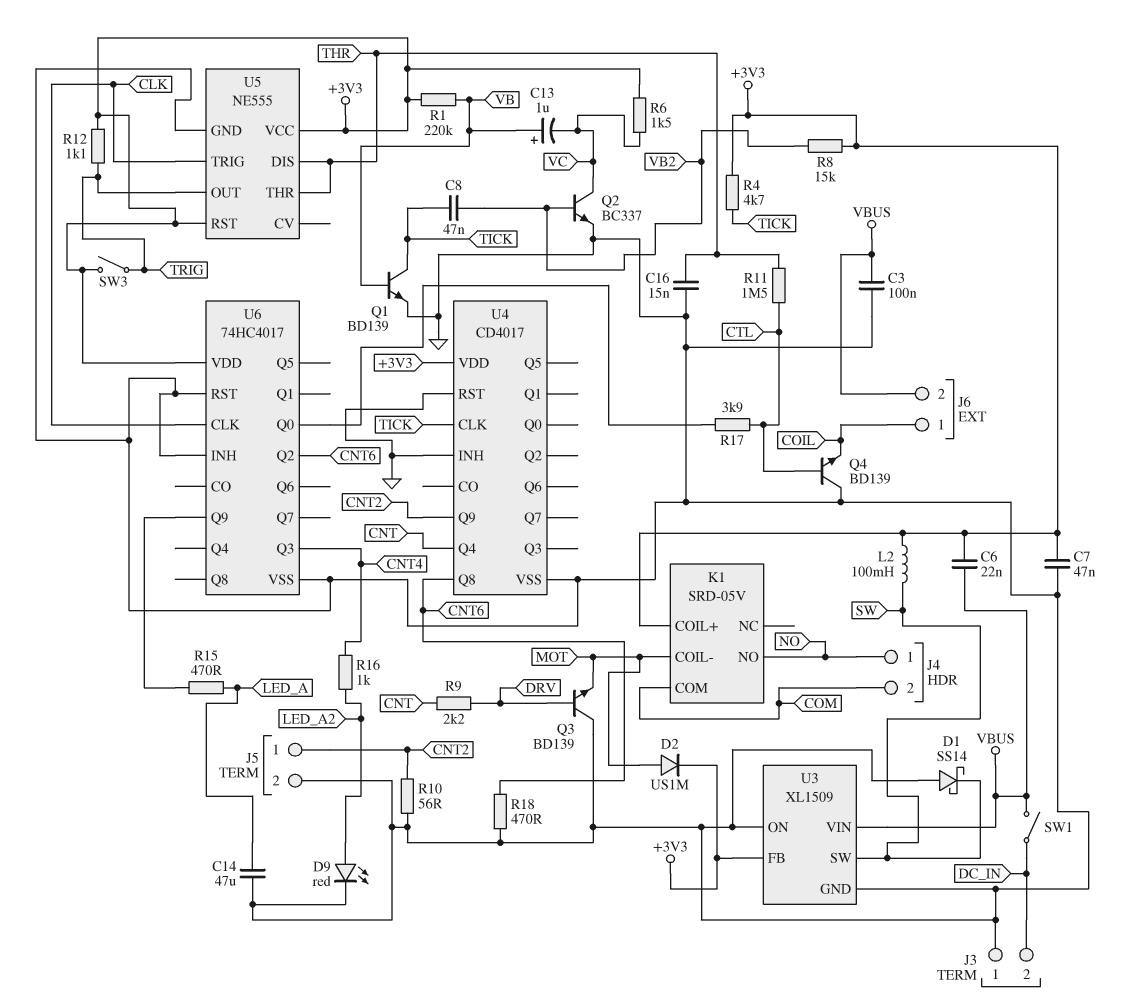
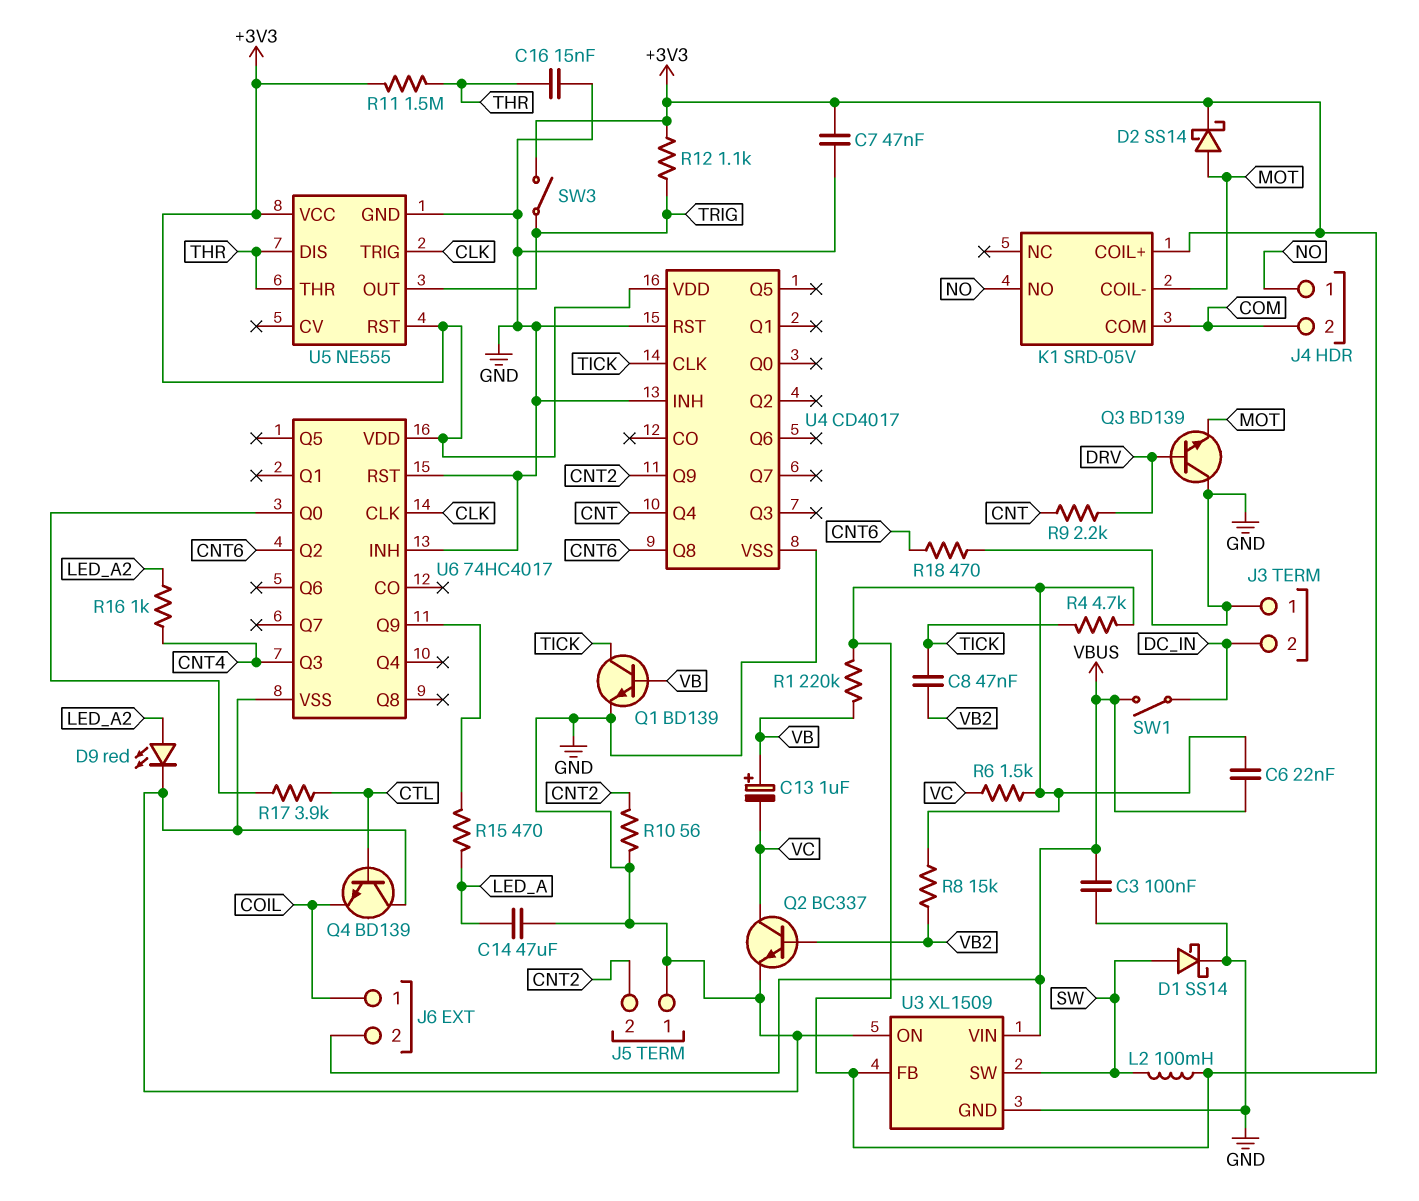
D1: schottky SS14 (A GND, K SW) -> schottky SS14 (A SW, K GND)
D2: diode US1M (A MOT, K +3V3) -> schottky SS14 (A MOT, K +3V3)
J5 pin 1: CNT2 -> GND
J5 pin 2: GND -> CNT2
R11: 1.5M (CTL, THR) -> 1.5M (+3V3, THR)

